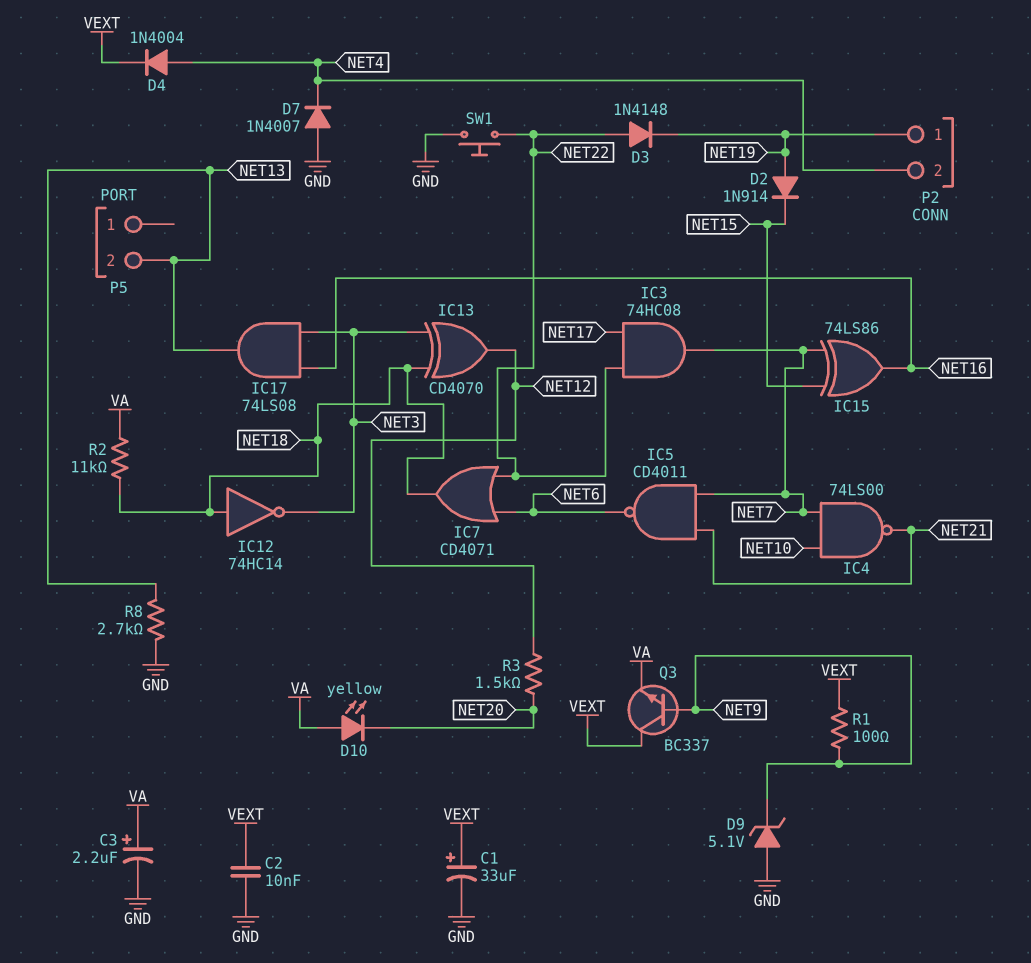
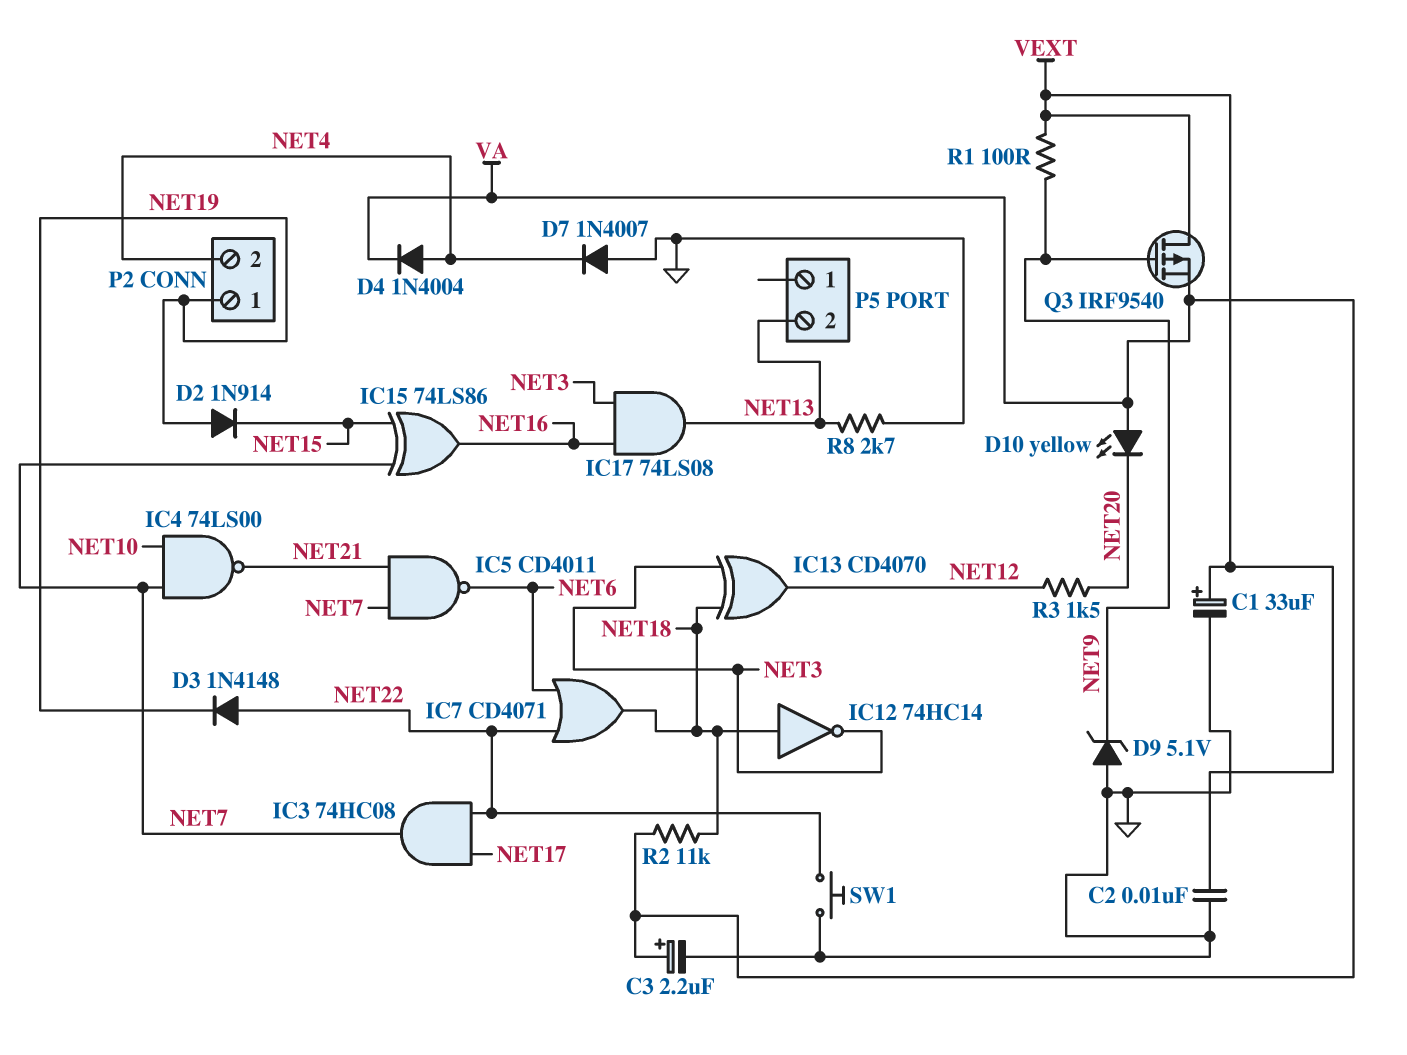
D4: diode 1N4004 (A NET4, K VEXT) -> diode 1N4004 (A NET4, K VA)
Q3: NPN BC337 (B NET9, C VEXT, E VA) -> PMOS IRF9540 (G NET9, D VEXT, S VA)

